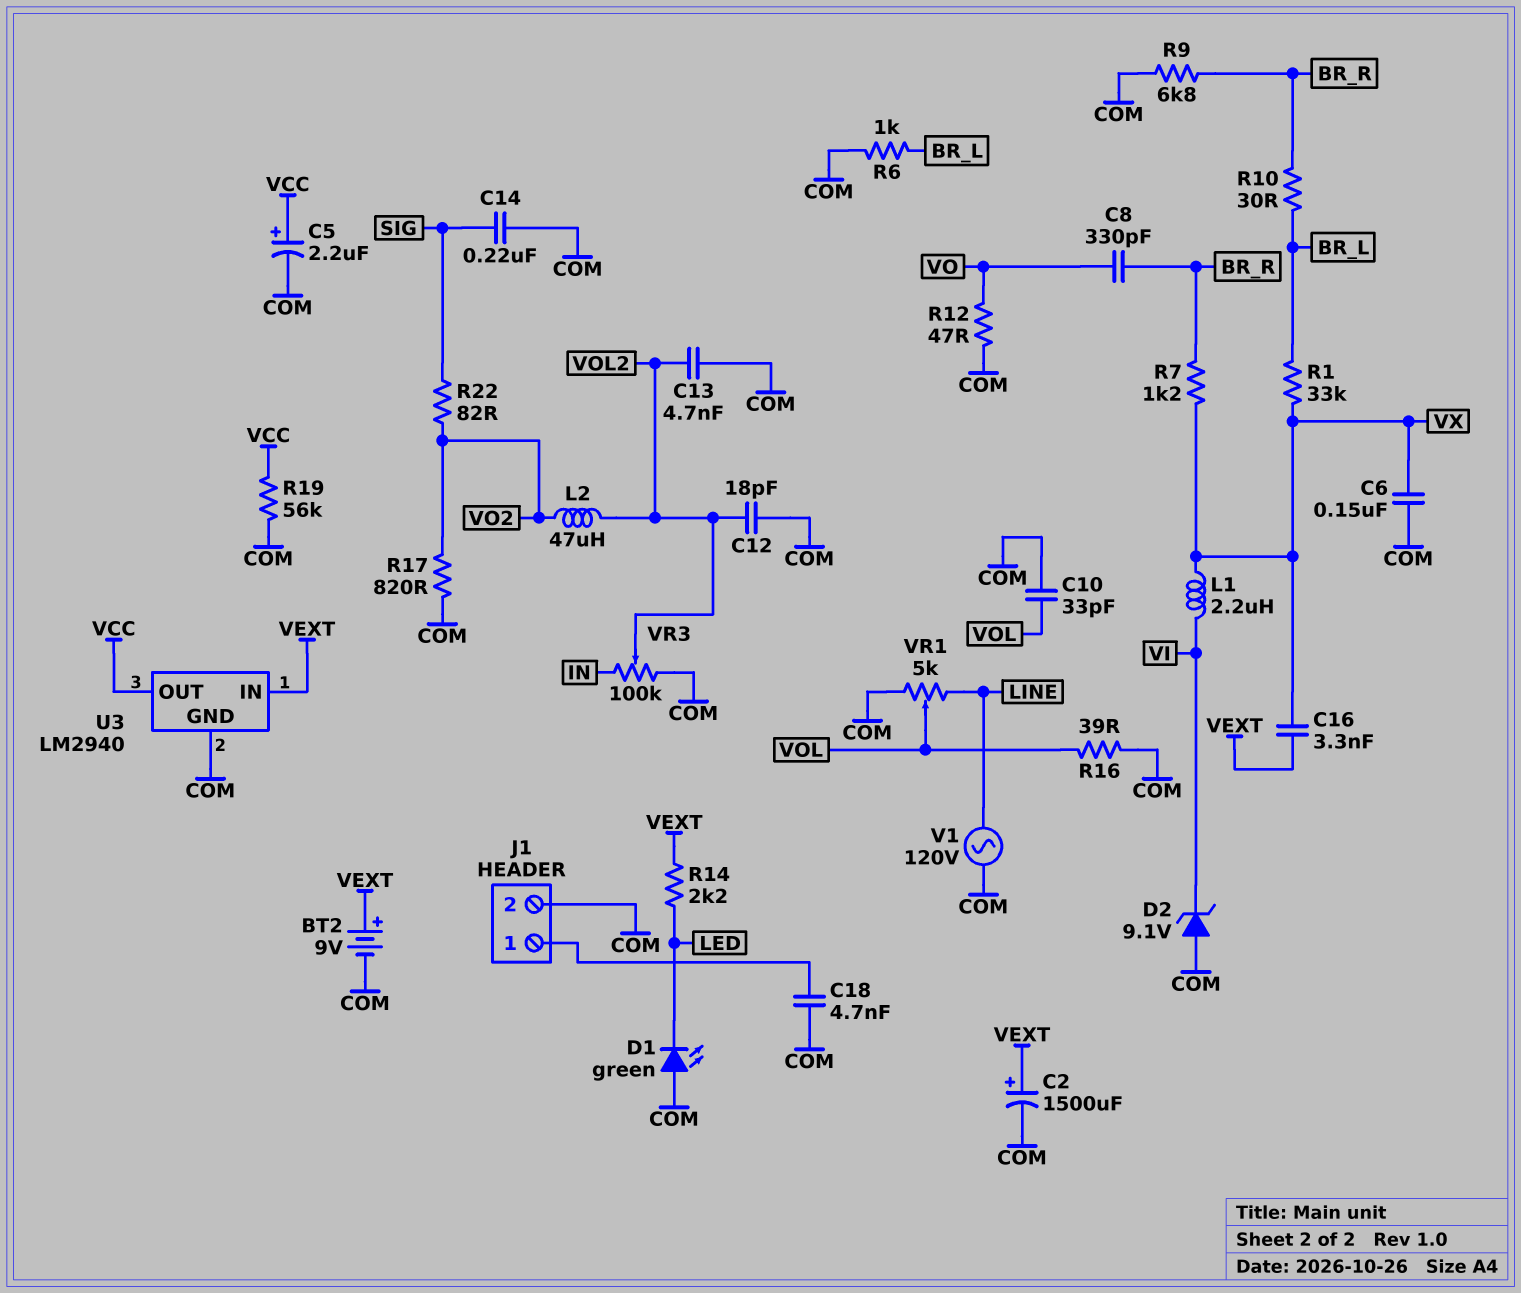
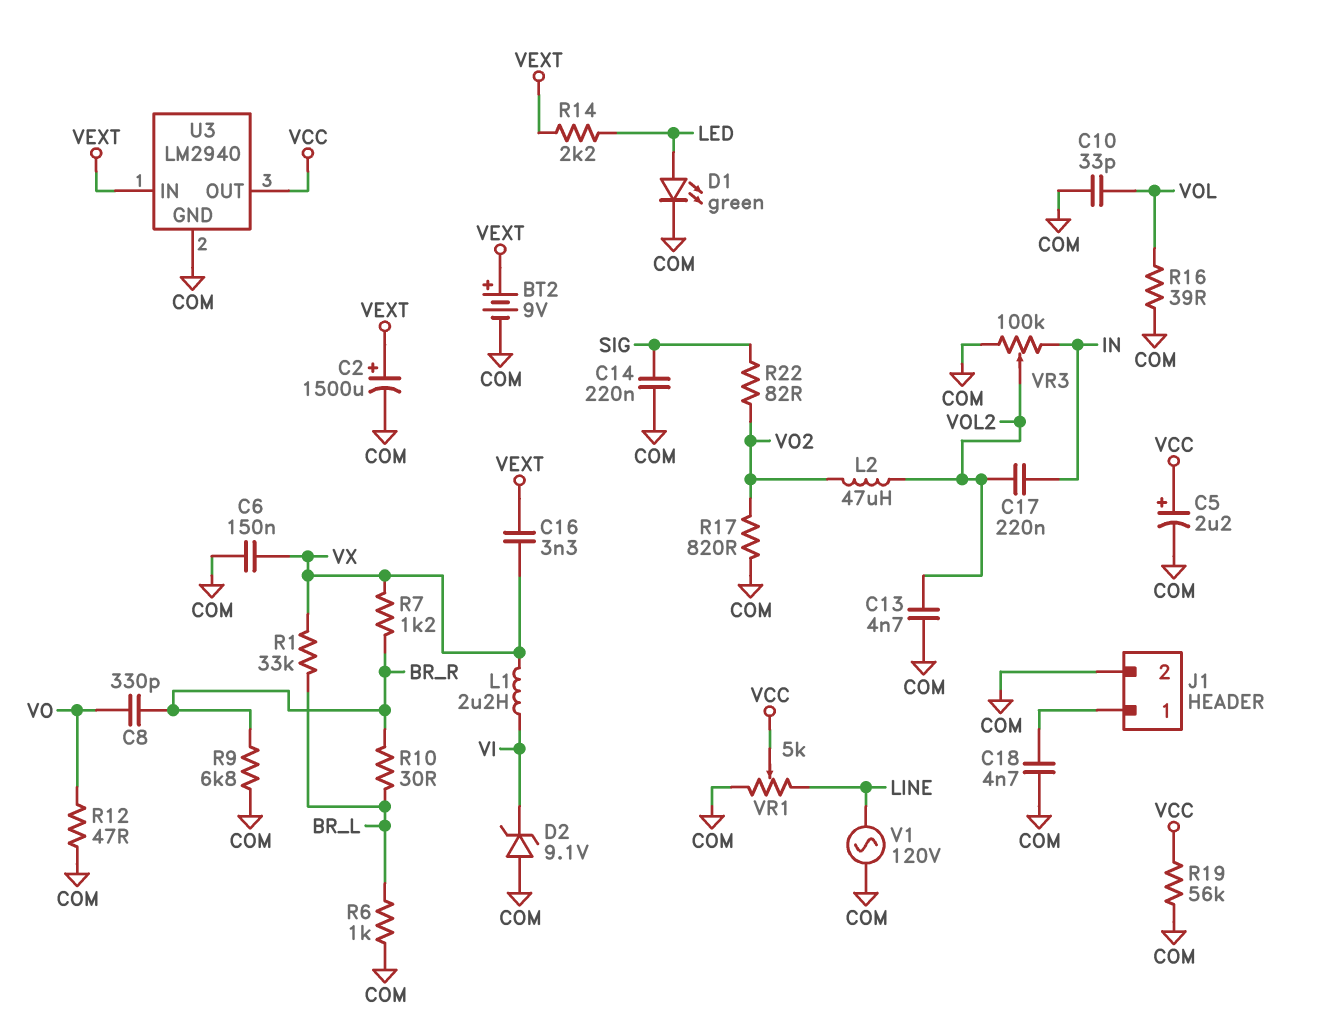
C12: 18pF (COM, VOL2) -> none
C17: none -> 220nF (IN, VOL2)
D1: LED green (A COM, K LED) -> LED green (A LED, K COM)
VR1: 5k (COM, LINE, wiper VOL) -> 5k (COM, LINE, wiper VCC)

